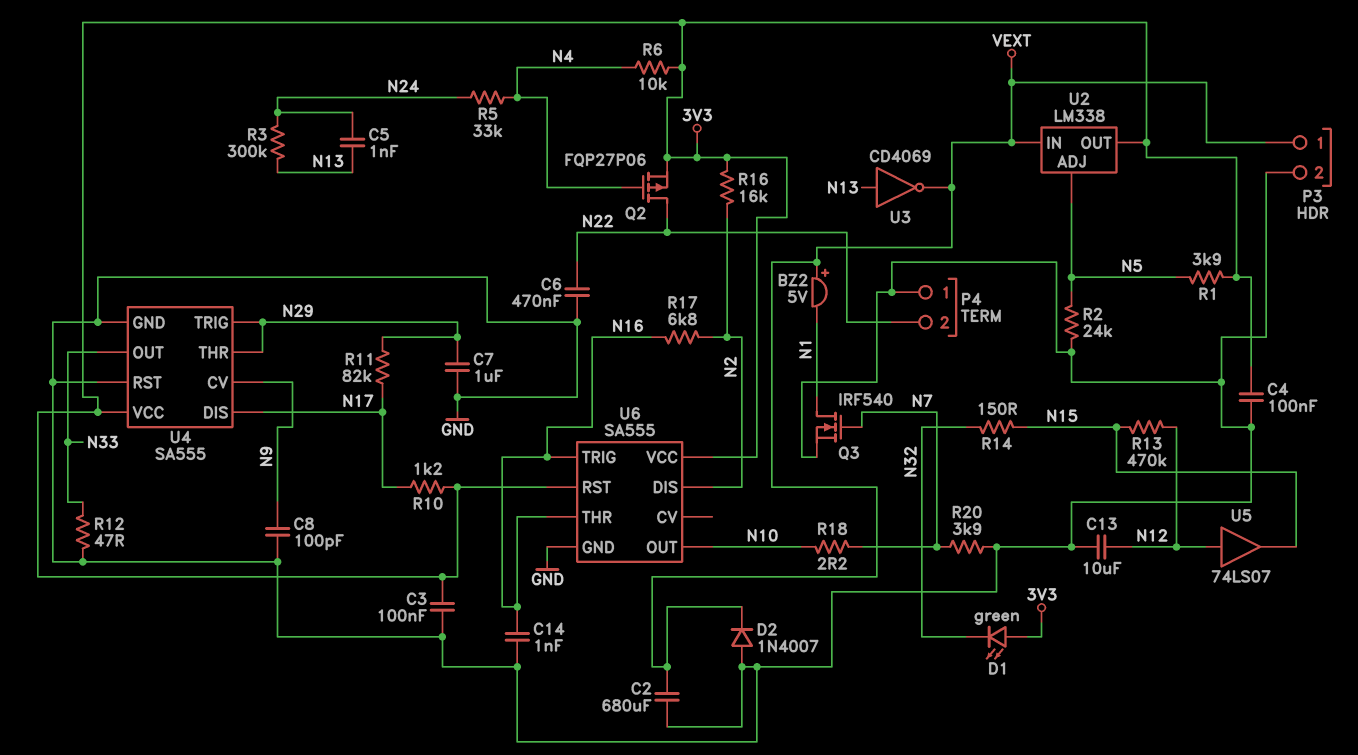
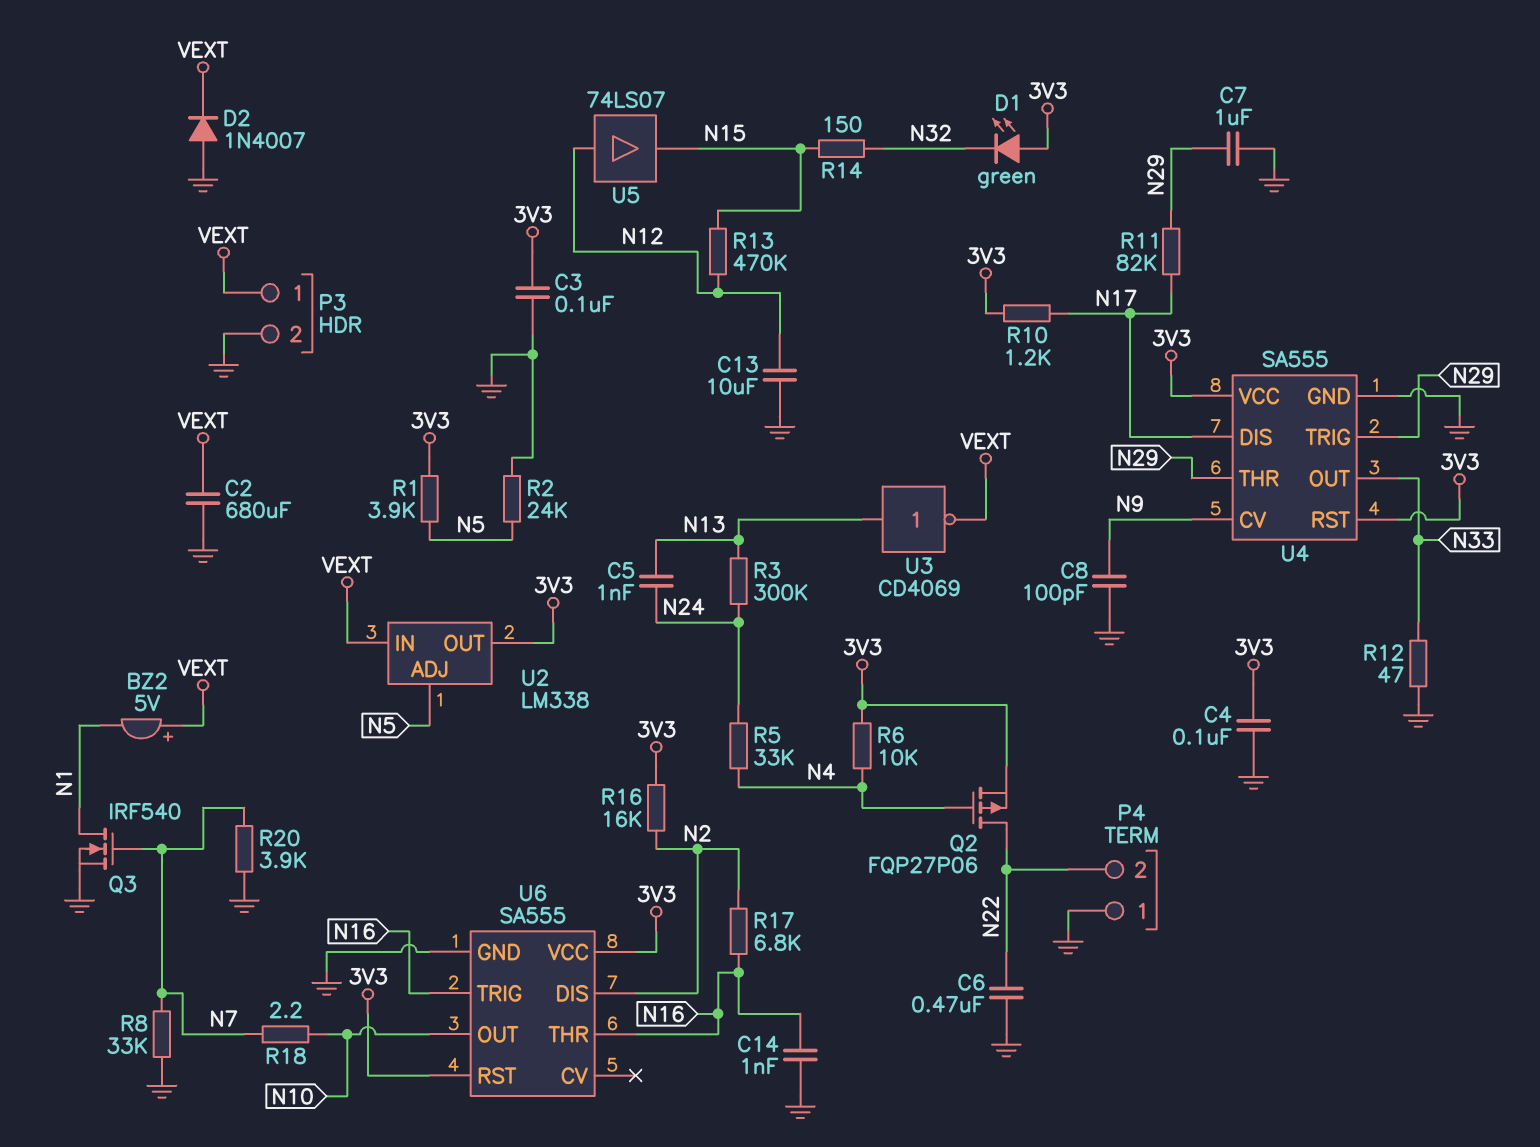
R8: none -> 33k (GND, N7)
U4 pin RST: GND -> 3V3

